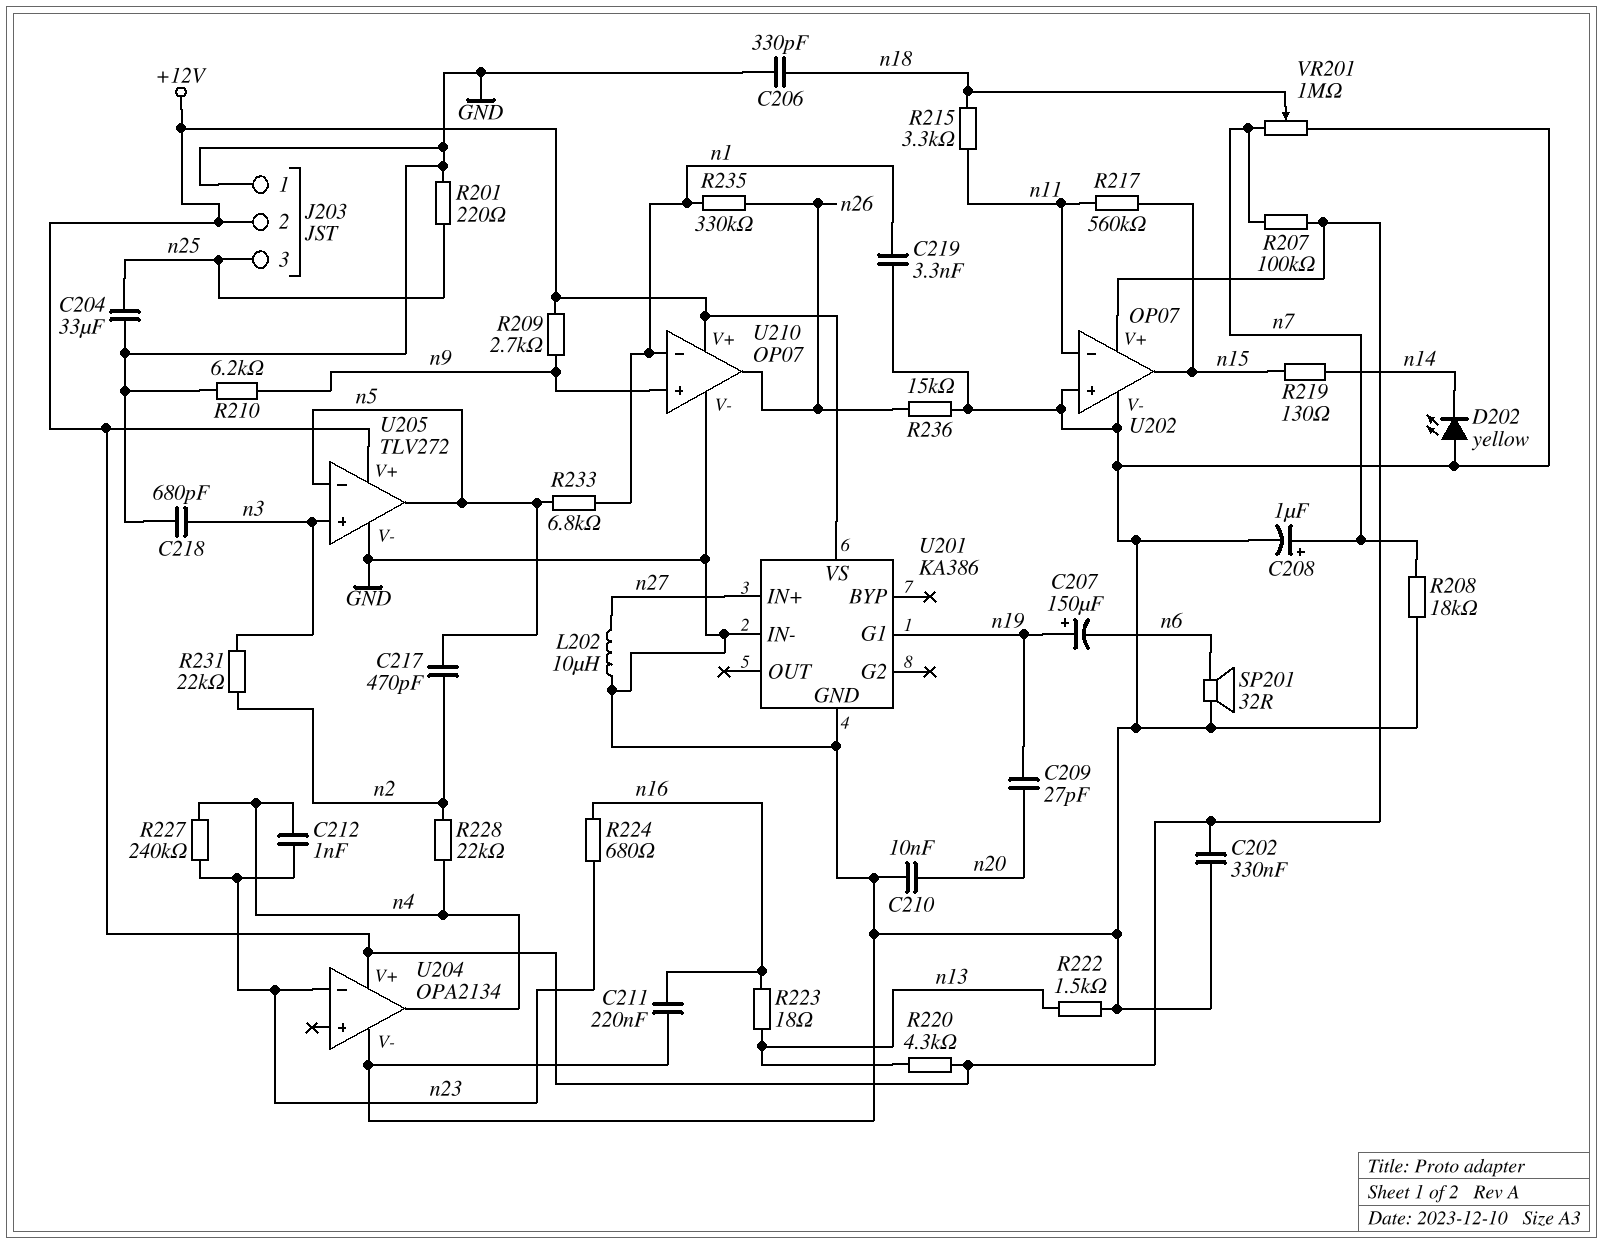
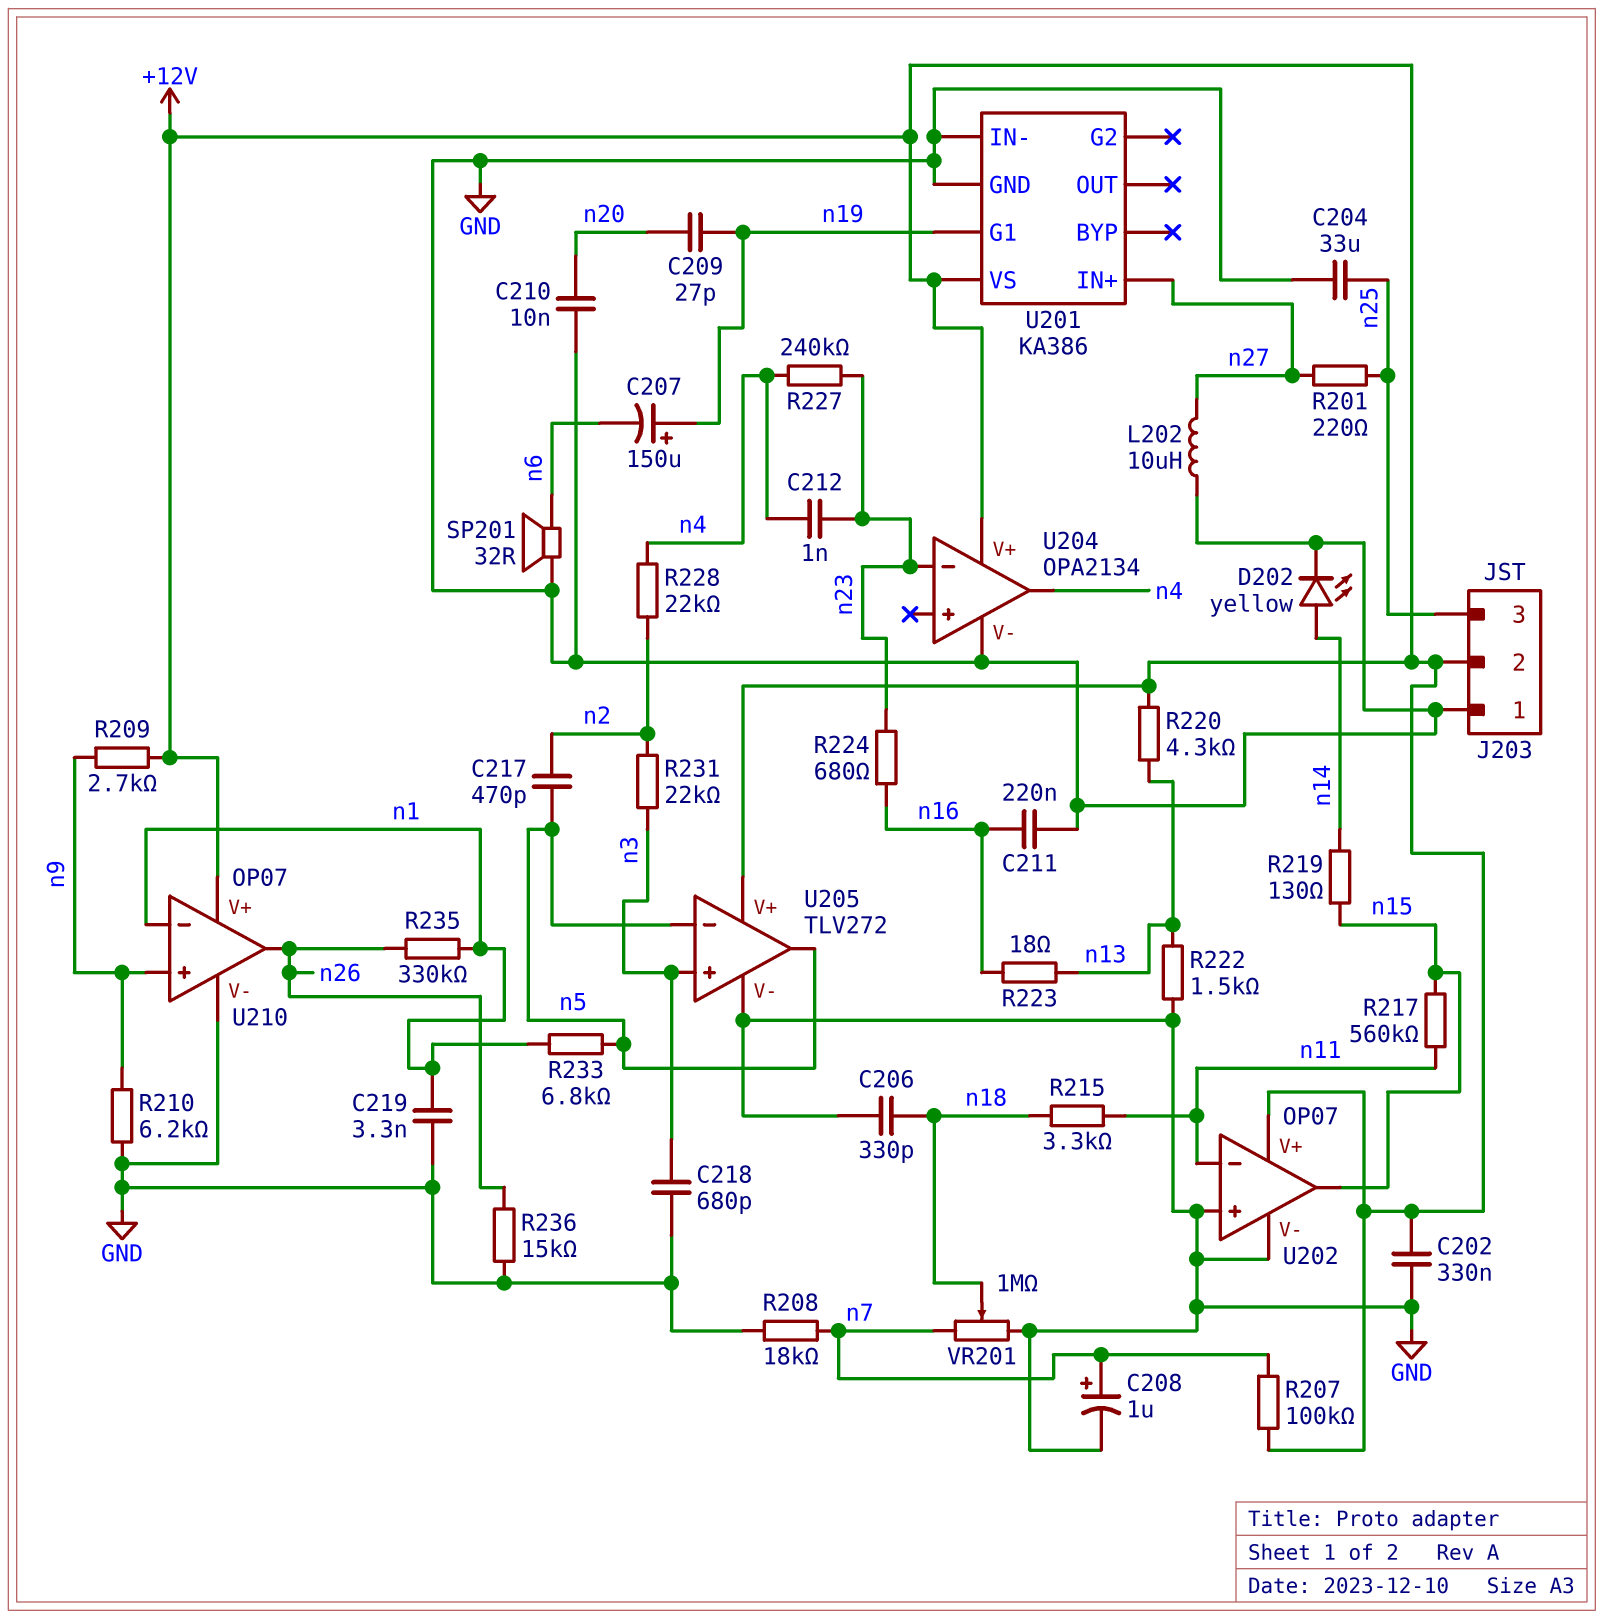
D202: LED yellow (A GND, K n14) -> LED yellow (A n14, K GND)
R201: 220 (GND, n25) -> 220 (n25, n27)

